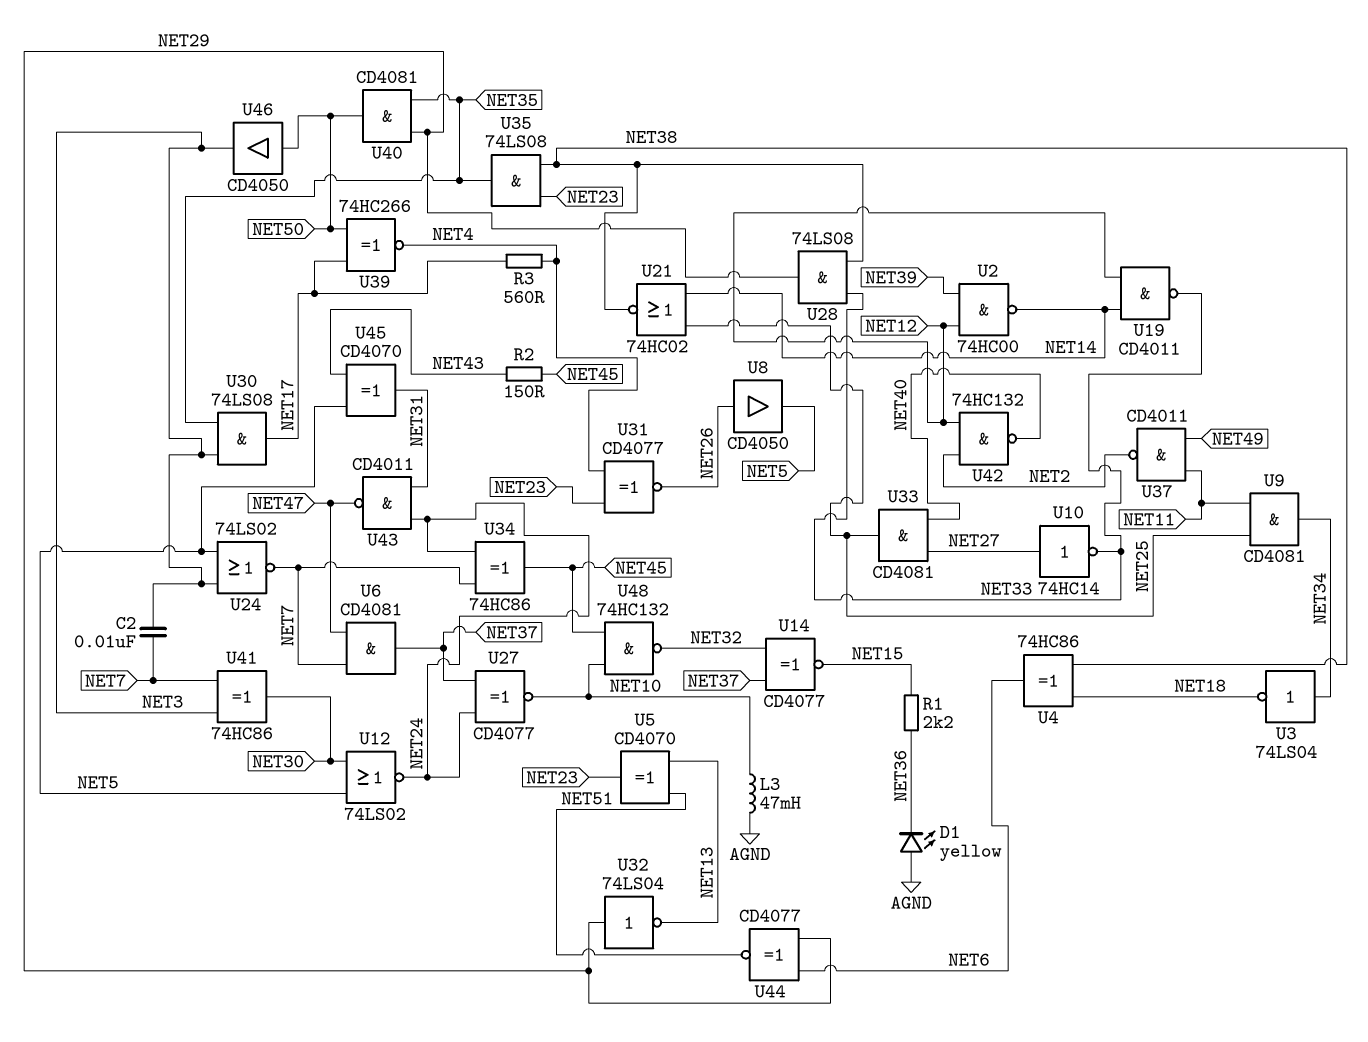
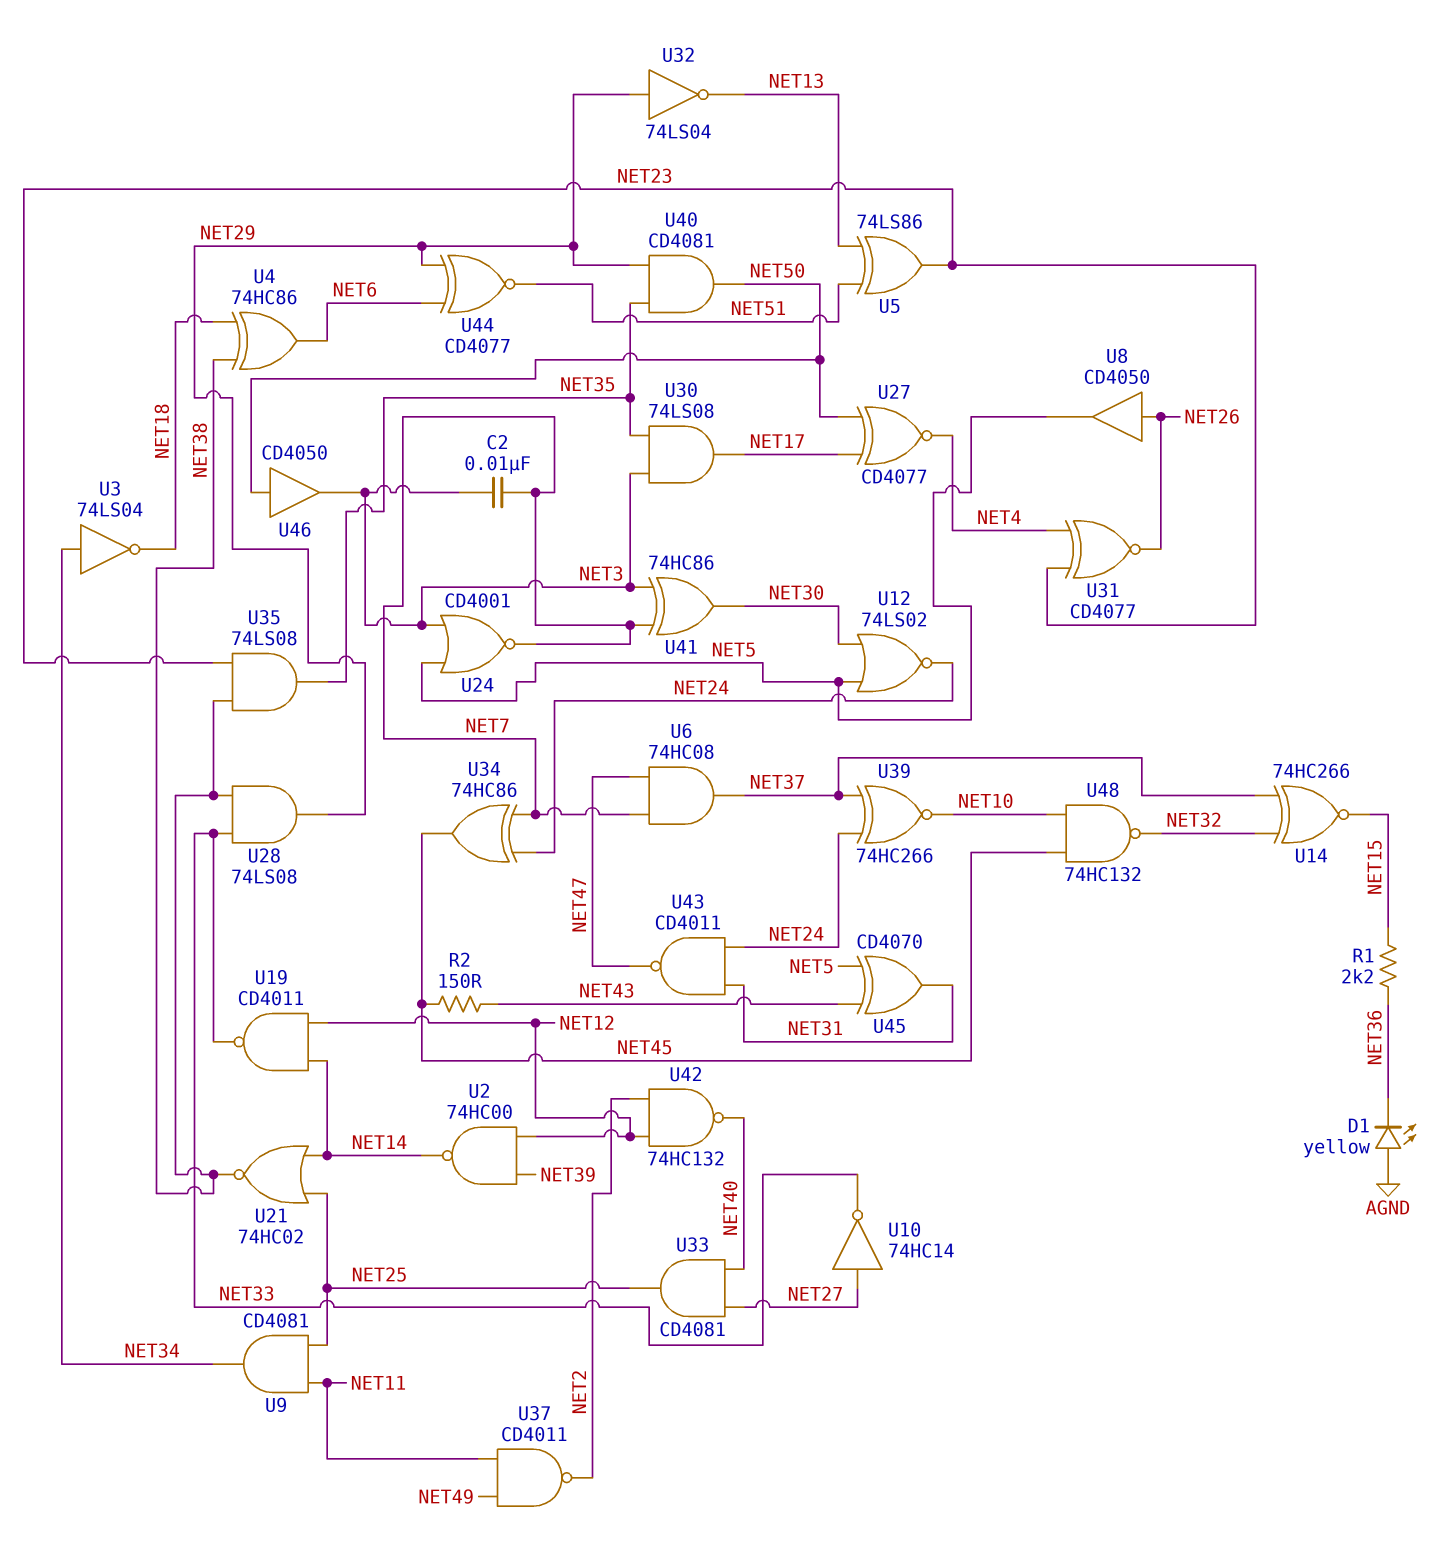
L3: 47mH (AGND, NET10) -> none
R3: 560 (NET4, NET17) -> none
U5: XOR CD4070 (in NET13, in NET51, out NET23) -> XOR 74LS86 (in NET13, in NET51, out NET23)
U6: AND CD4081 (in NET7, in NET47, out NET37) -> AND 74HC08 (in NET7, in NET47, out NET37)
U14: XNOR CD4077 (in NET32, in NET37, out NET15) -> XNOR 74HC266 (in NET32, in NET37, out NET15)
U24: NOR 74LS02 (in NET3, in NET5, out NET7) -> NOR CD4001 (in NET3, in NET5, out NET7)
U27: XNOR CD4077 (in NET24, in NET37, out NET10) -> XNOR CD4077 (in NET17, in NET50, out NET4)
U39: XNOR 74HC266 (in NET17, in NET50, out NET4) -> XNOR 74HC266 (in NET24, in NET37, out NET10)

